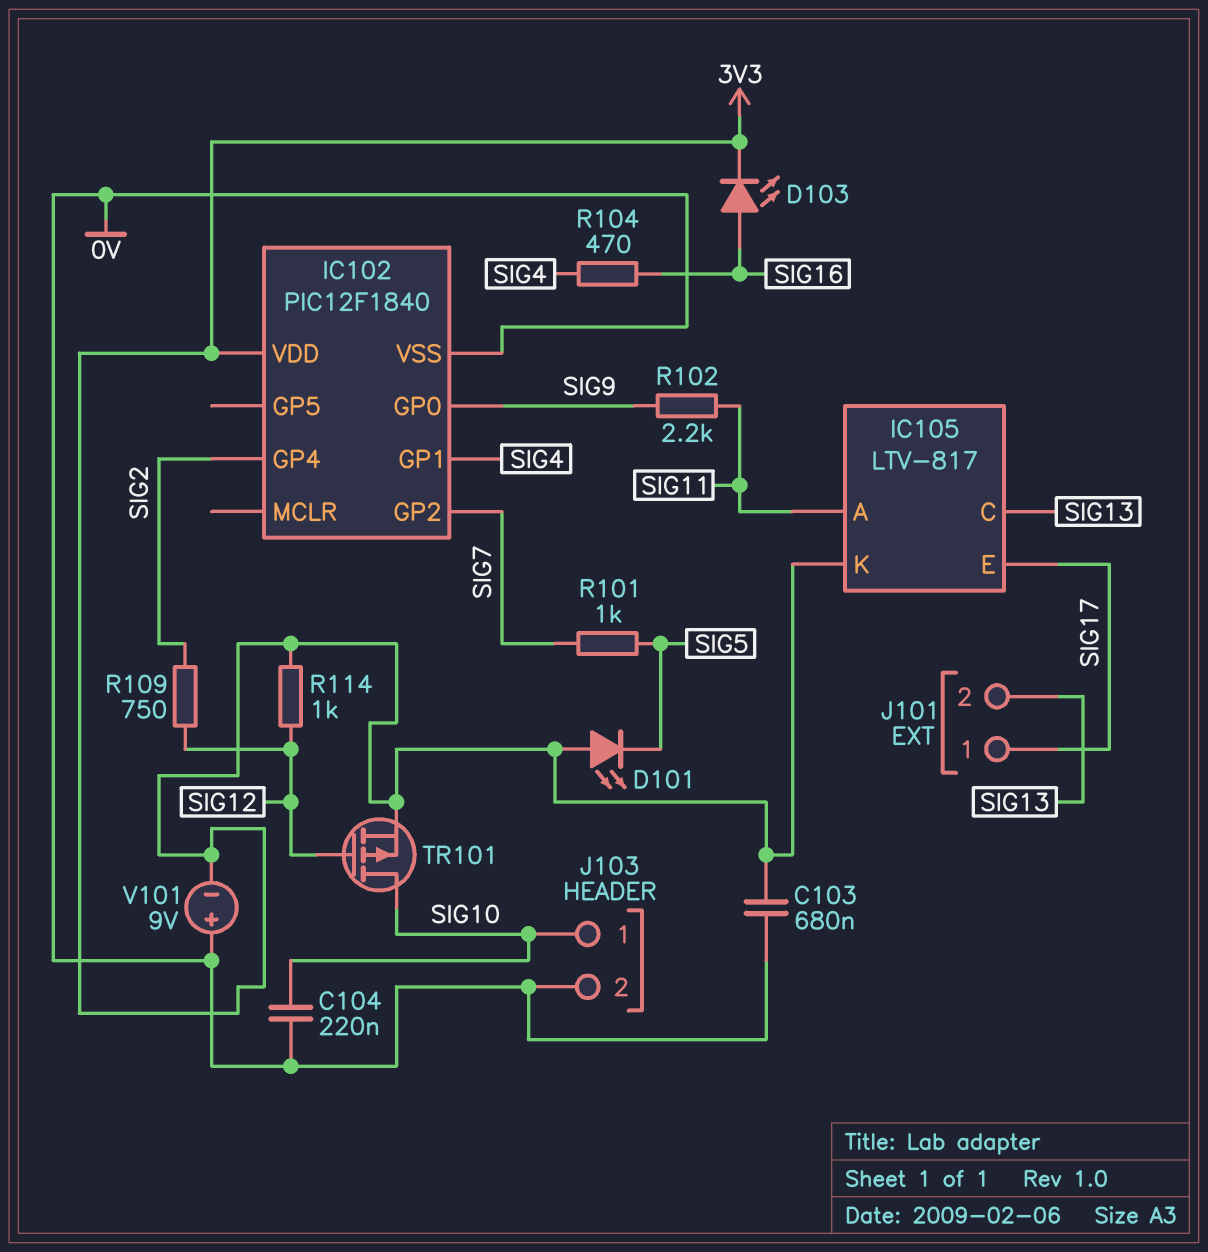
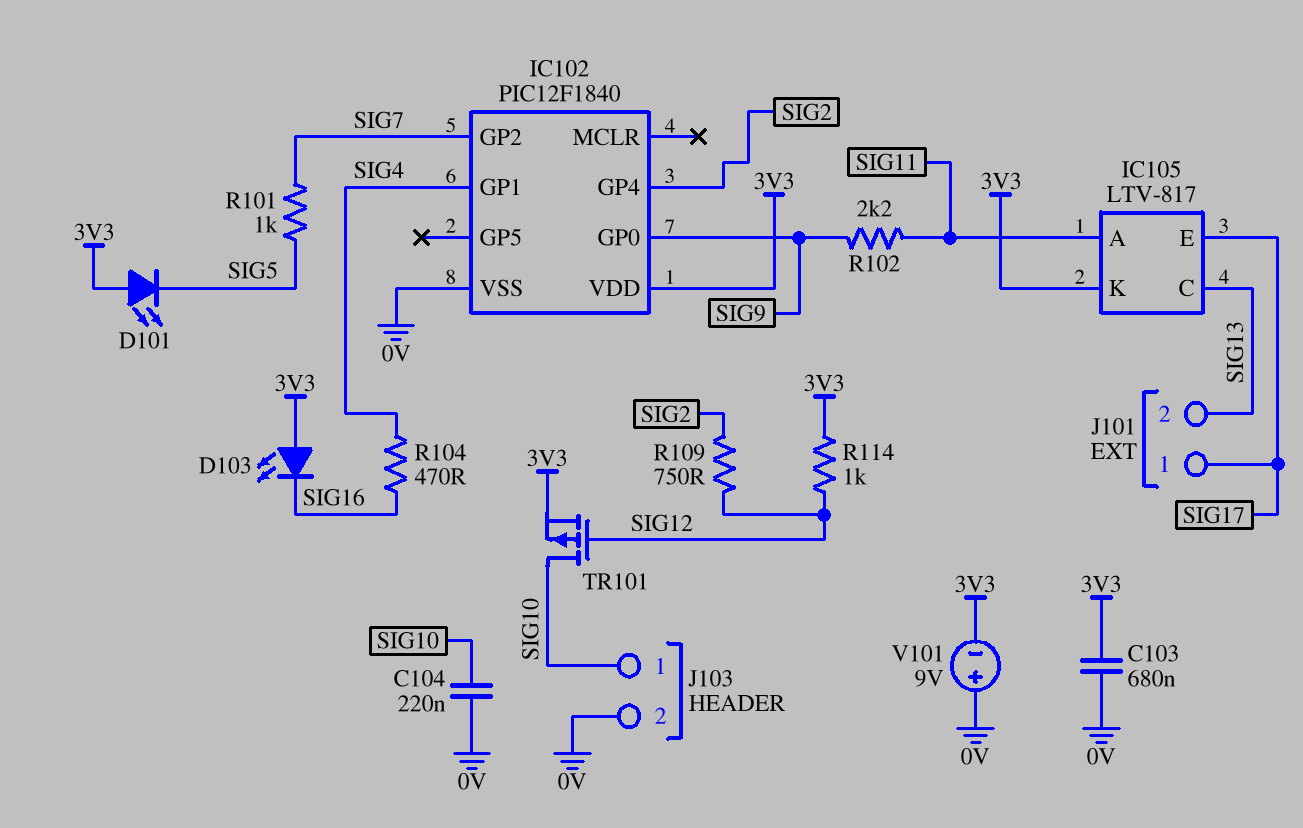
D103: LED (A SIG16, K 3V3) -> LED (A 3V3, K SIG16)

